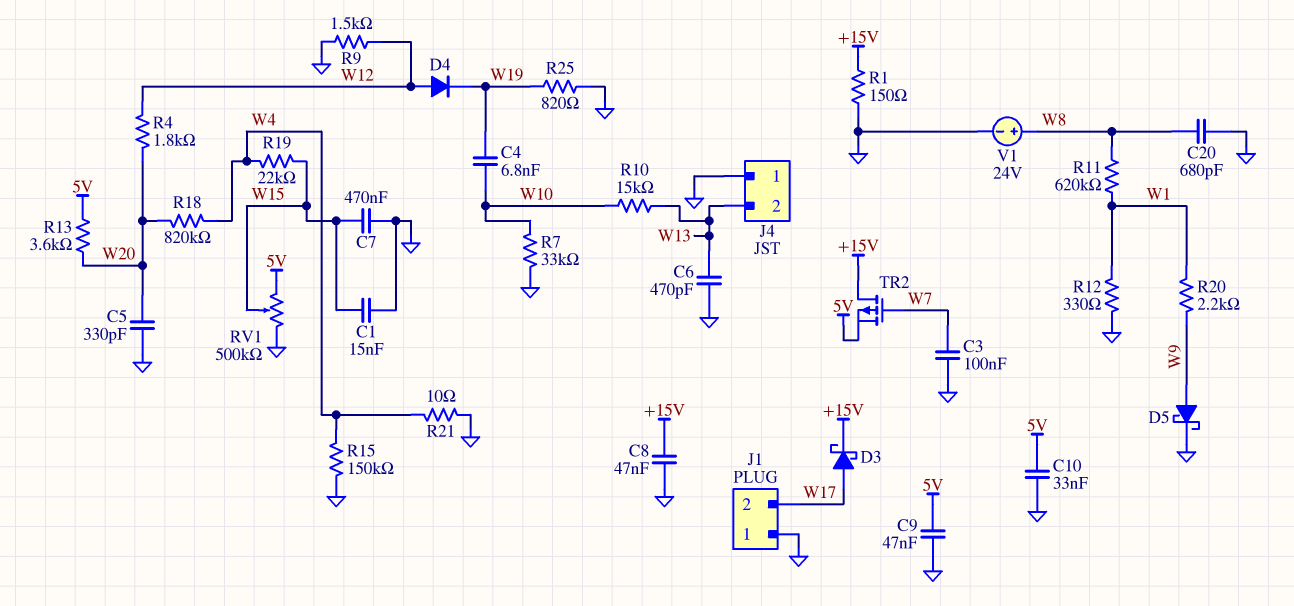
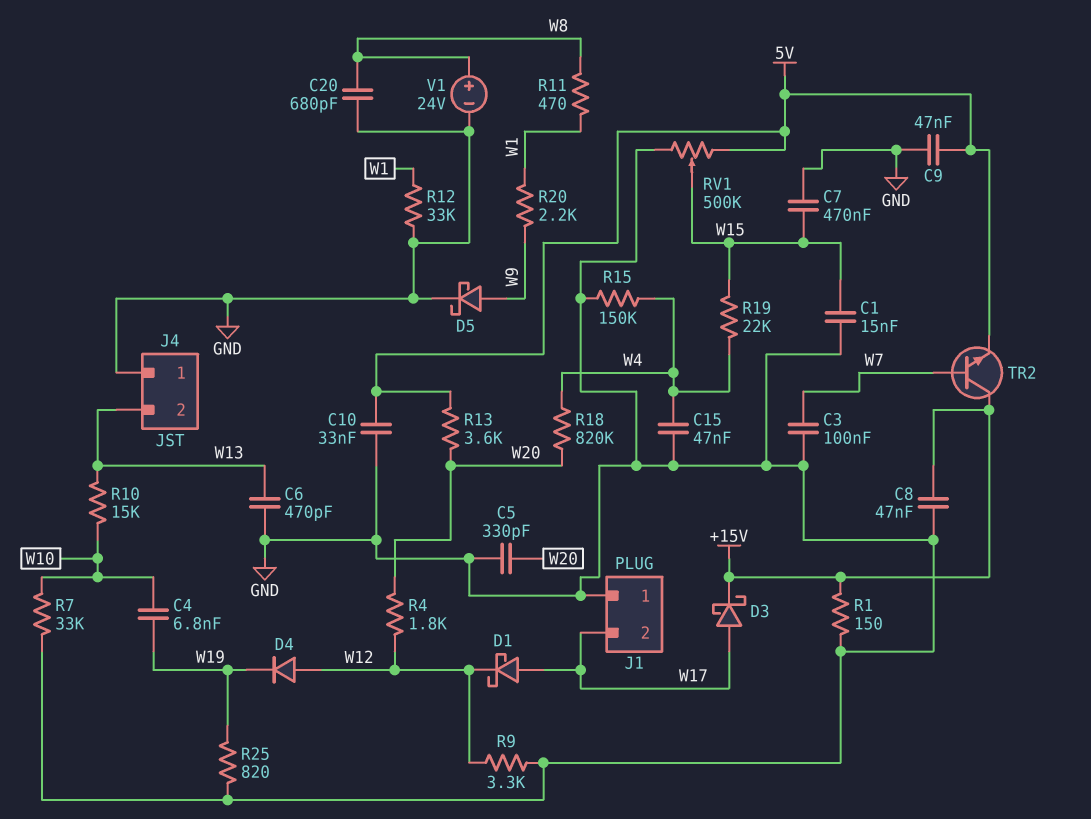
C15: none -> 47nF (GND, W4)
D1: none -> schottky (A W17, K W12)
R9: 1.5k (GND, W12) -> 3.3k (GND, W12)
R11: 620k (W1, W8) -> 470 (W1, W8)
R12: 330 (GND, W1) -> 33k (GND, W1)
R21: 10 (GND, W4) -> none
TR2: PMOS (G W7, D +15V, S 5V) -> NPN (B W7, C +15V, E 5V)

